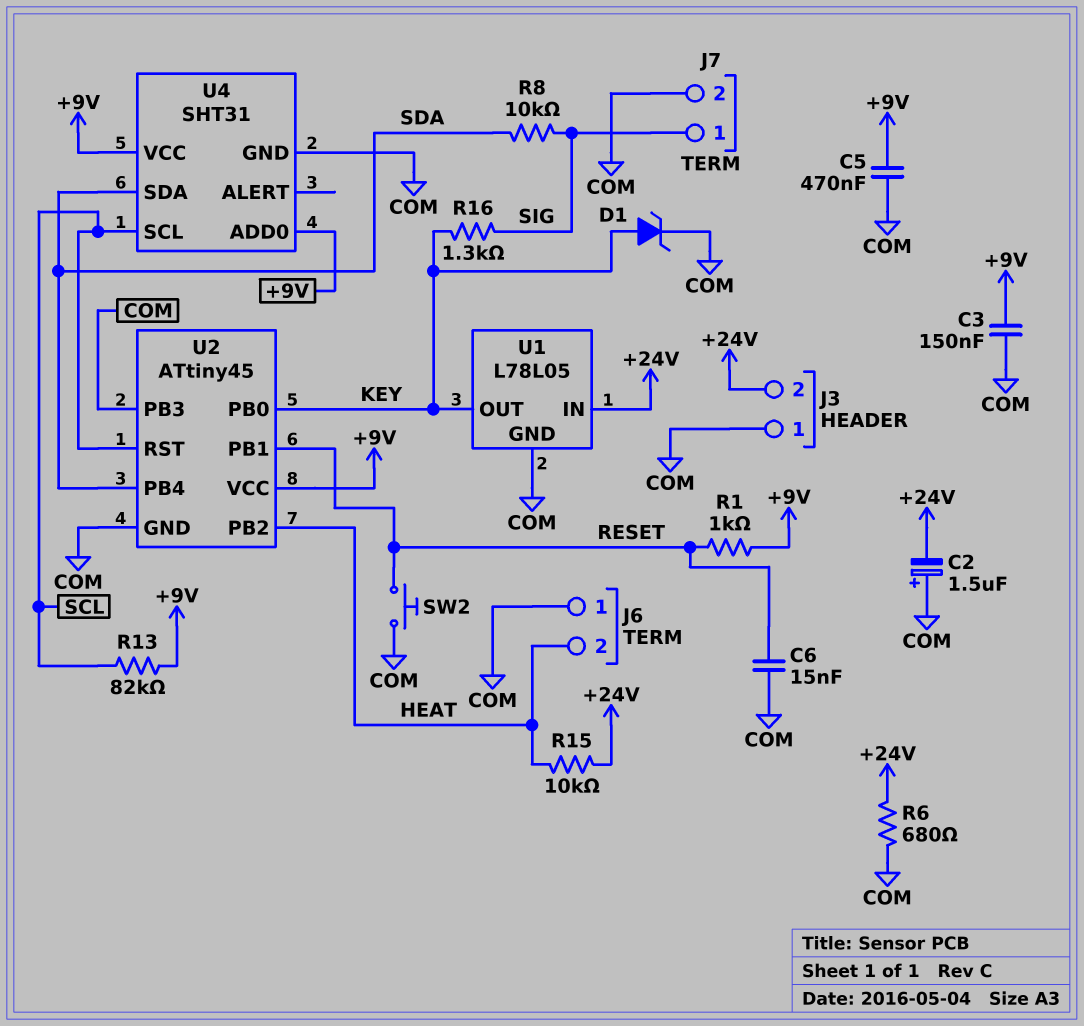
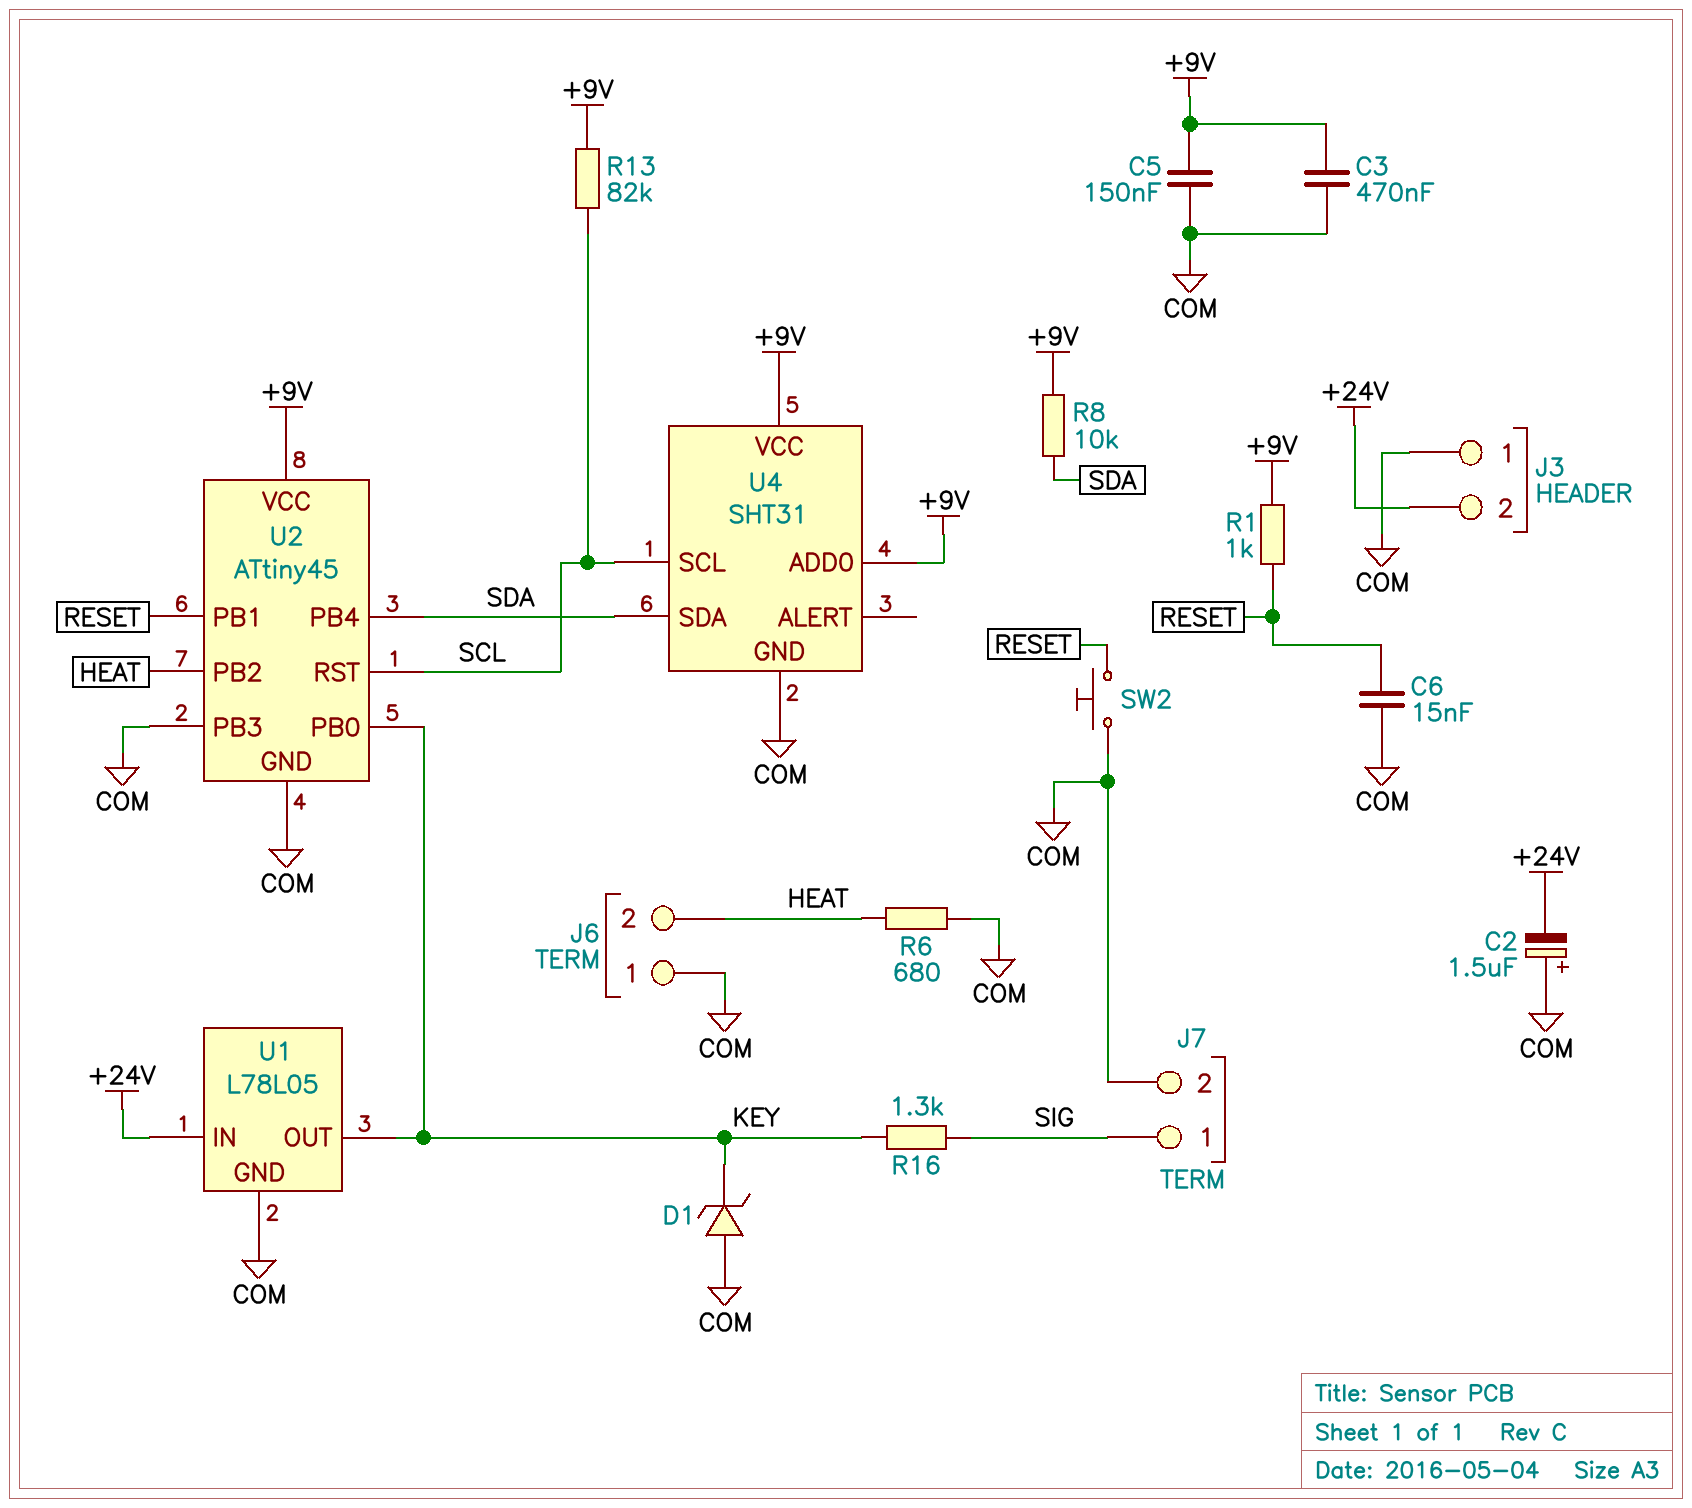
C3: 150nF (+9V, COM) -> 470nF (+9V, COM)
C5: 470nF (+9V, COM) -> 150nF (+9V, COM)
D1: zener (A KEY, K COM) -> zener (A COM, K KEY)
R6: 680 (+24V, COM) -> 680 (COM, HEAT)
R8: 10k (SDA, SIG) -> 10k (+9V, SDA)
R15: 10k (+24V, HEAT) -> none

